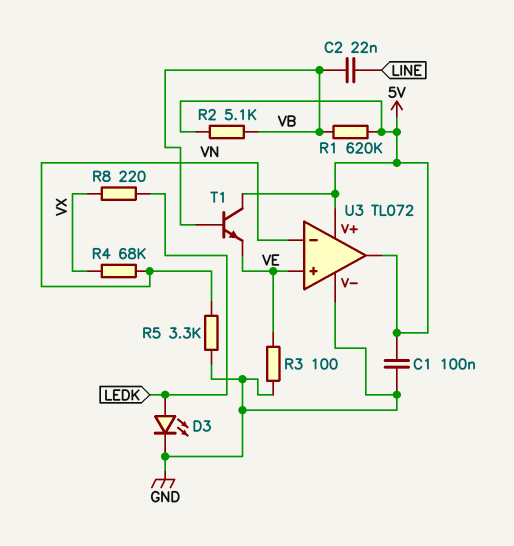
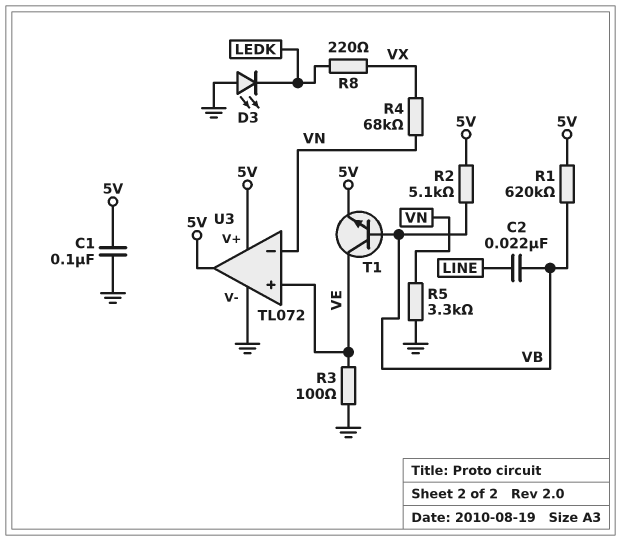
D3: LED (A LEDK, K GND) -> LED (A GND, K LEDK)
T1: NPN (B VB, C 5V, E VE) -> NPN (B VB, C VE, E 5V)

